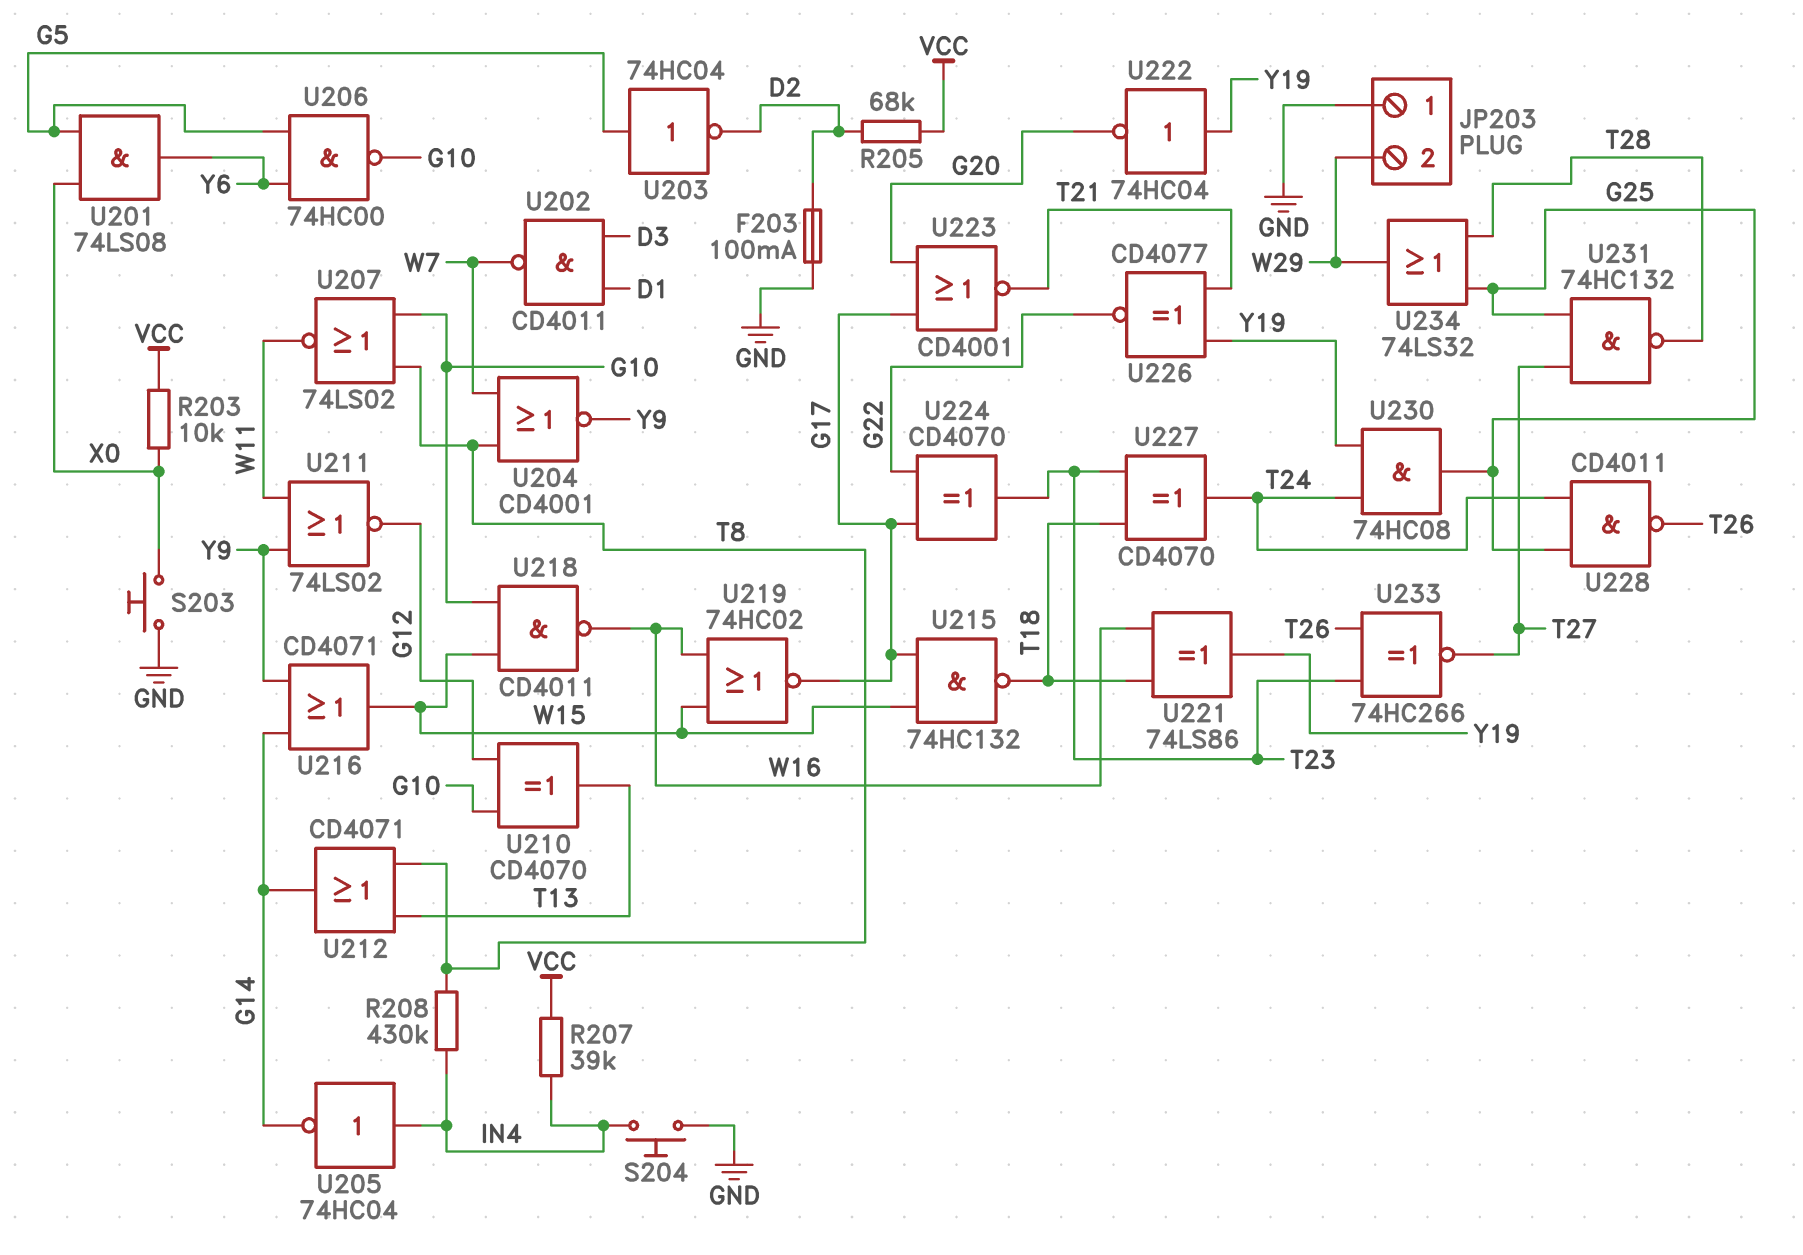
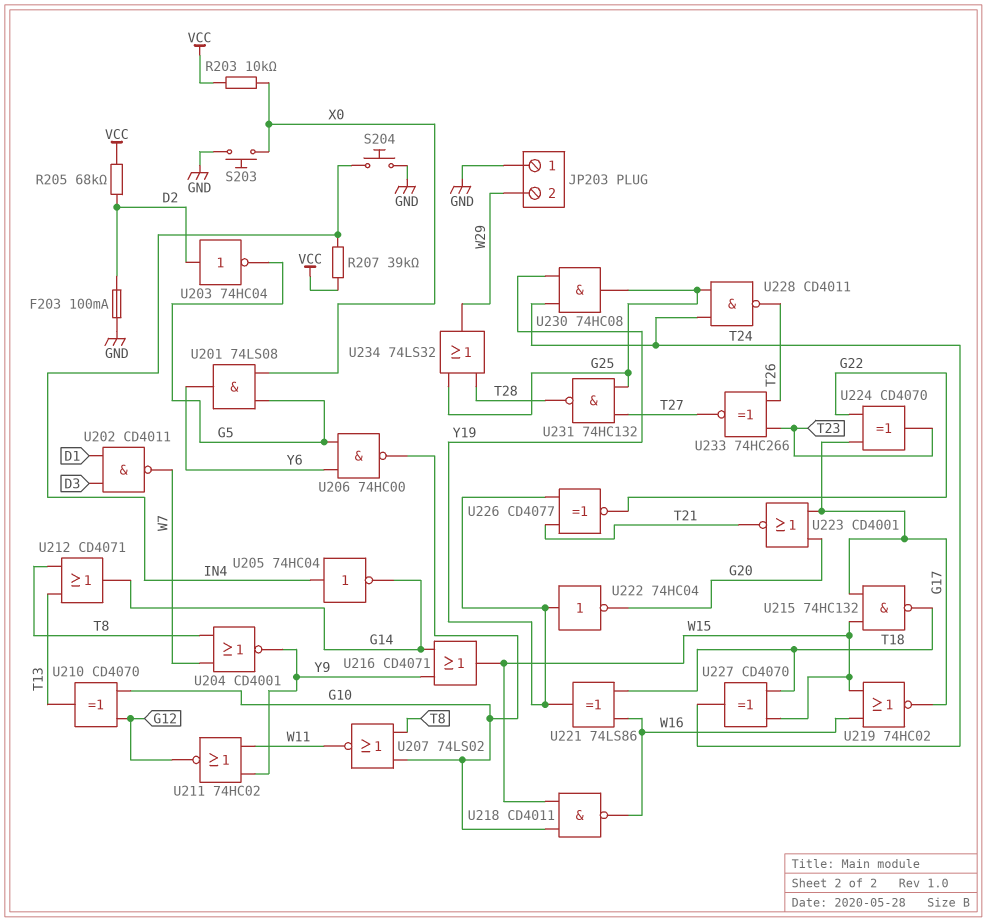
R208: 430k (IN4, T8) -> none
U203: NOT 74HC04 (in G5, out D2) -> NOT 74HC04 (in D2, out G5)
U211: NOR 74LS02 (in W11, in Y9, out G12) -> NOR 74HC02 (in W11, in Y9, out G12)
U227: XOR CD4070 (in T18, in T23, out T24) -> XOR CD4070 (in T18, in W15, out T24)

